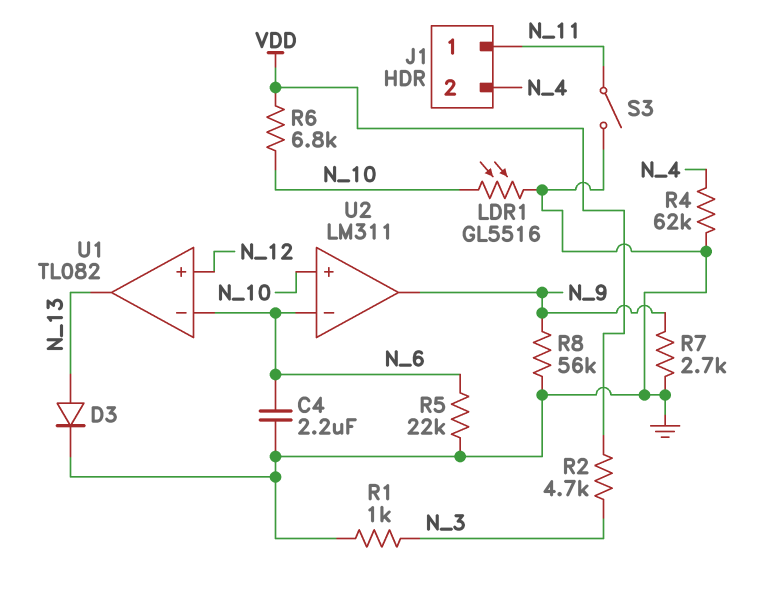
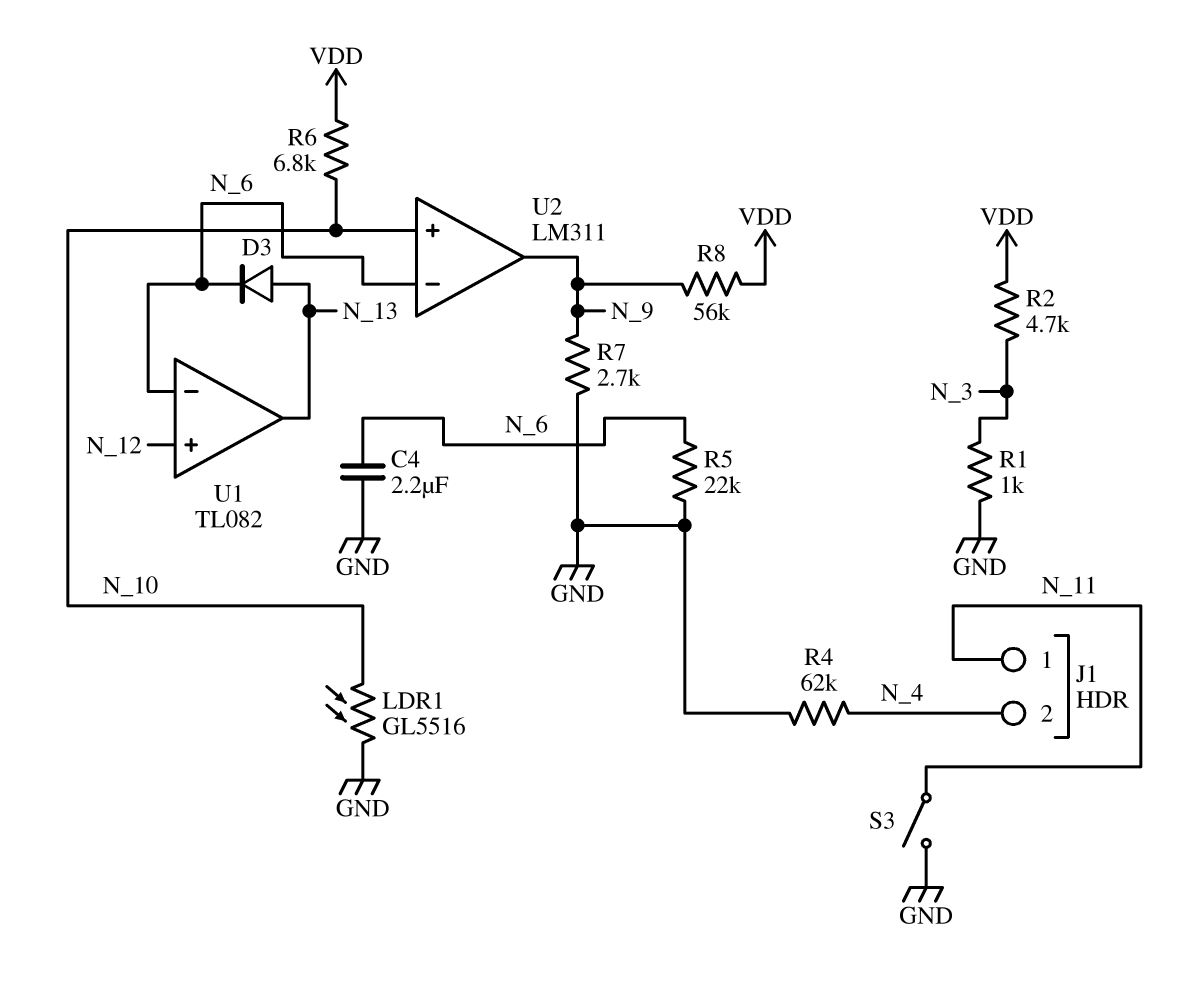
D3: diode (A N_13, K GND) -> diode (A N_13, K N_6)
R8: 56k (GND, N_9) -> 56k (N_9, VDD)

